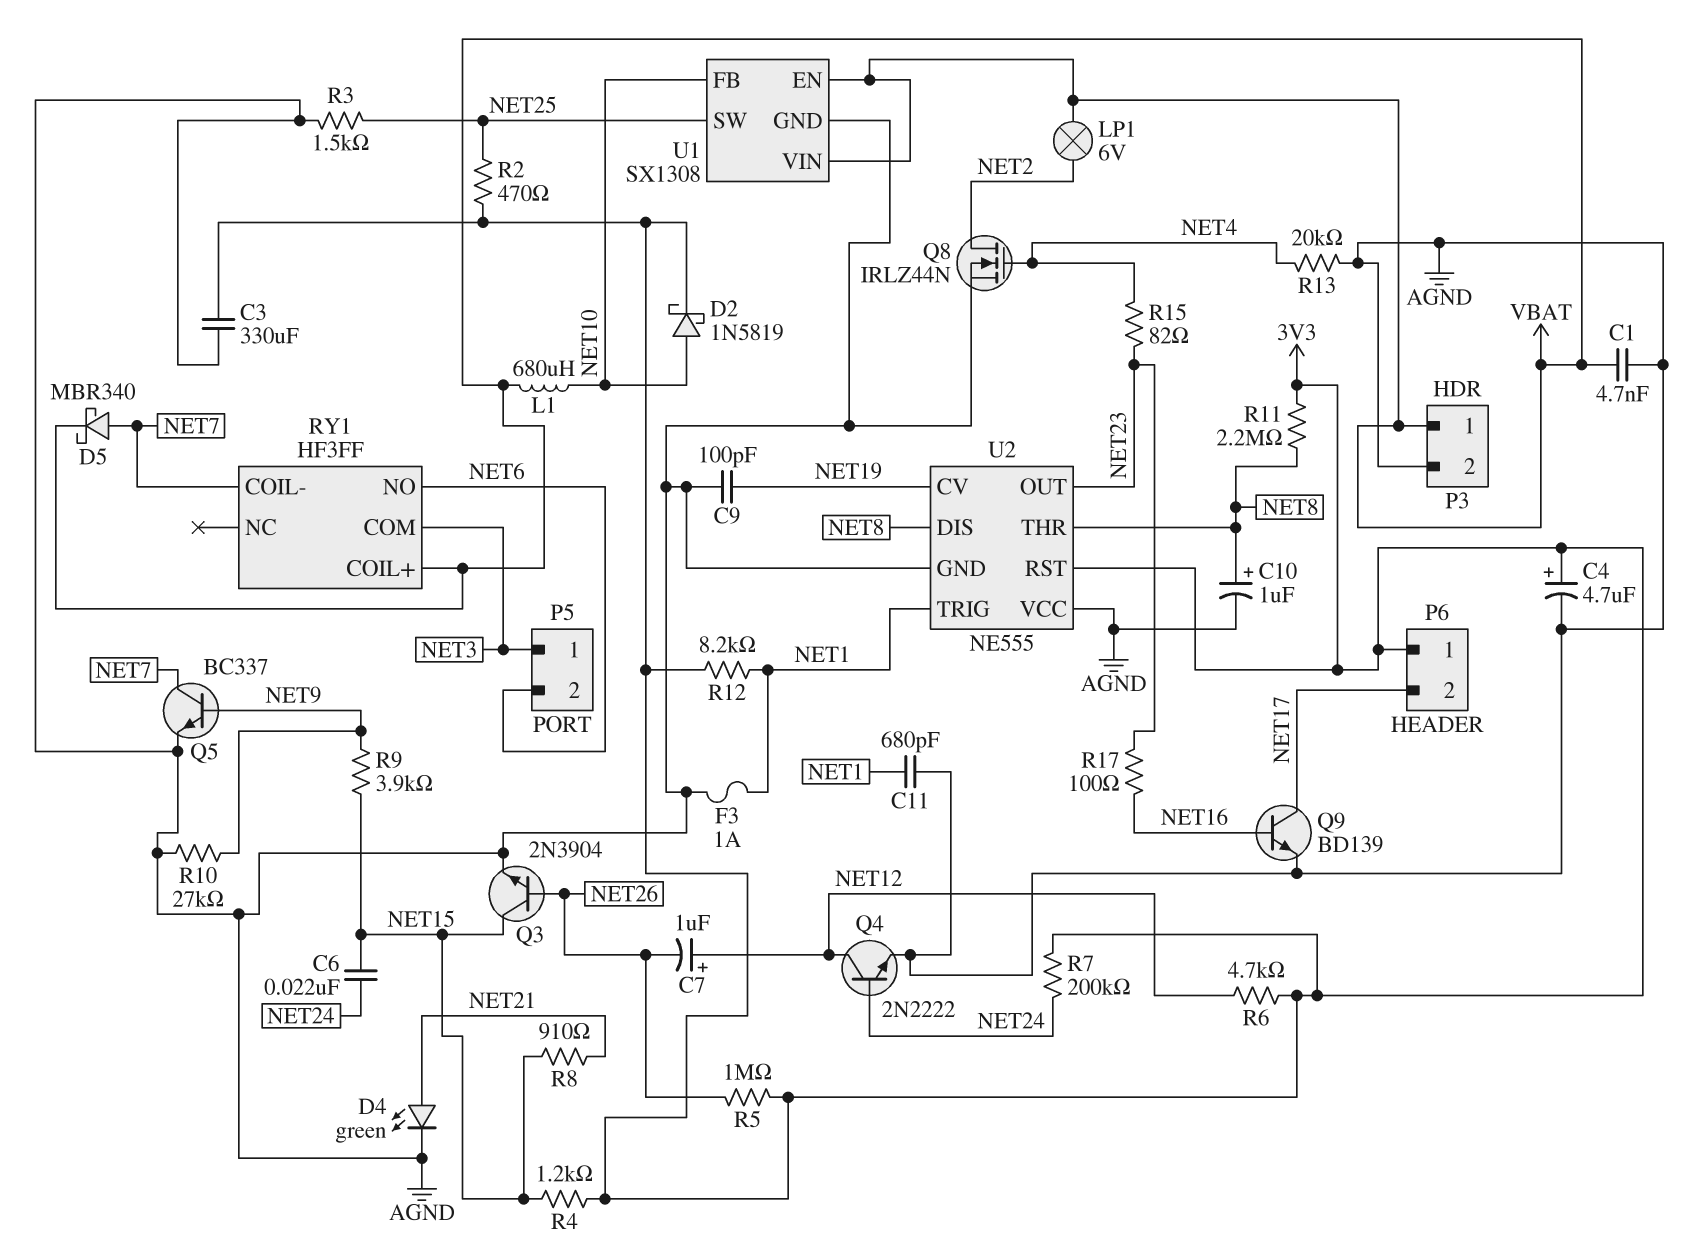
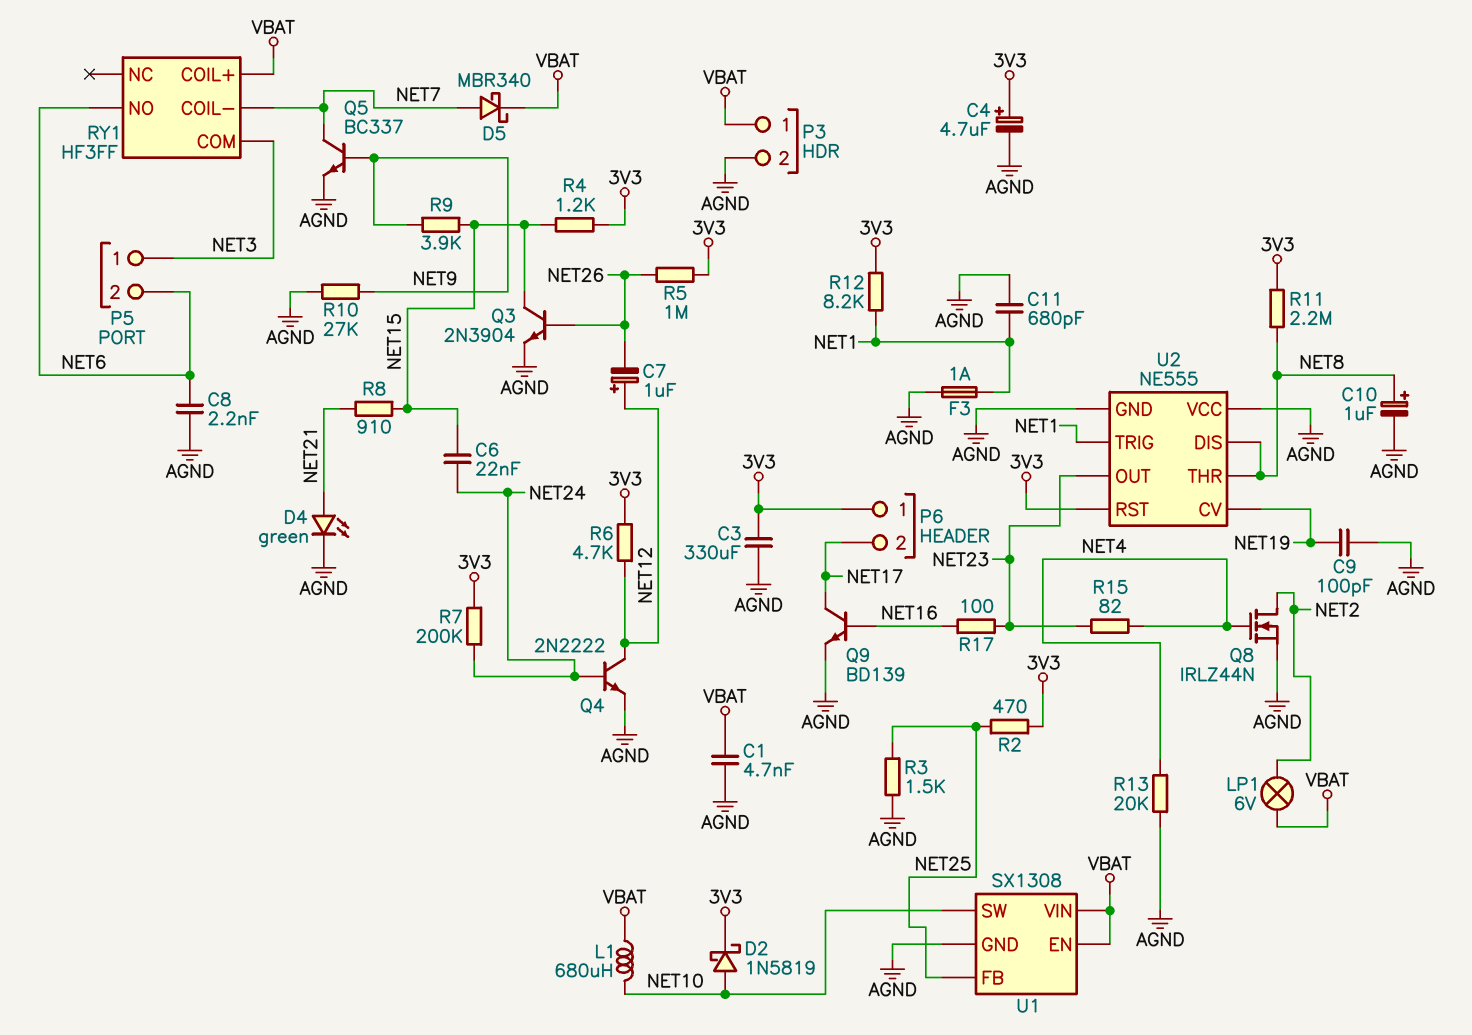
C8: none -> 2.2nF (AGND, NET6)
U1 pin FB: NET10 -> NET25
U1 pin SW: NET25 -> NET10

